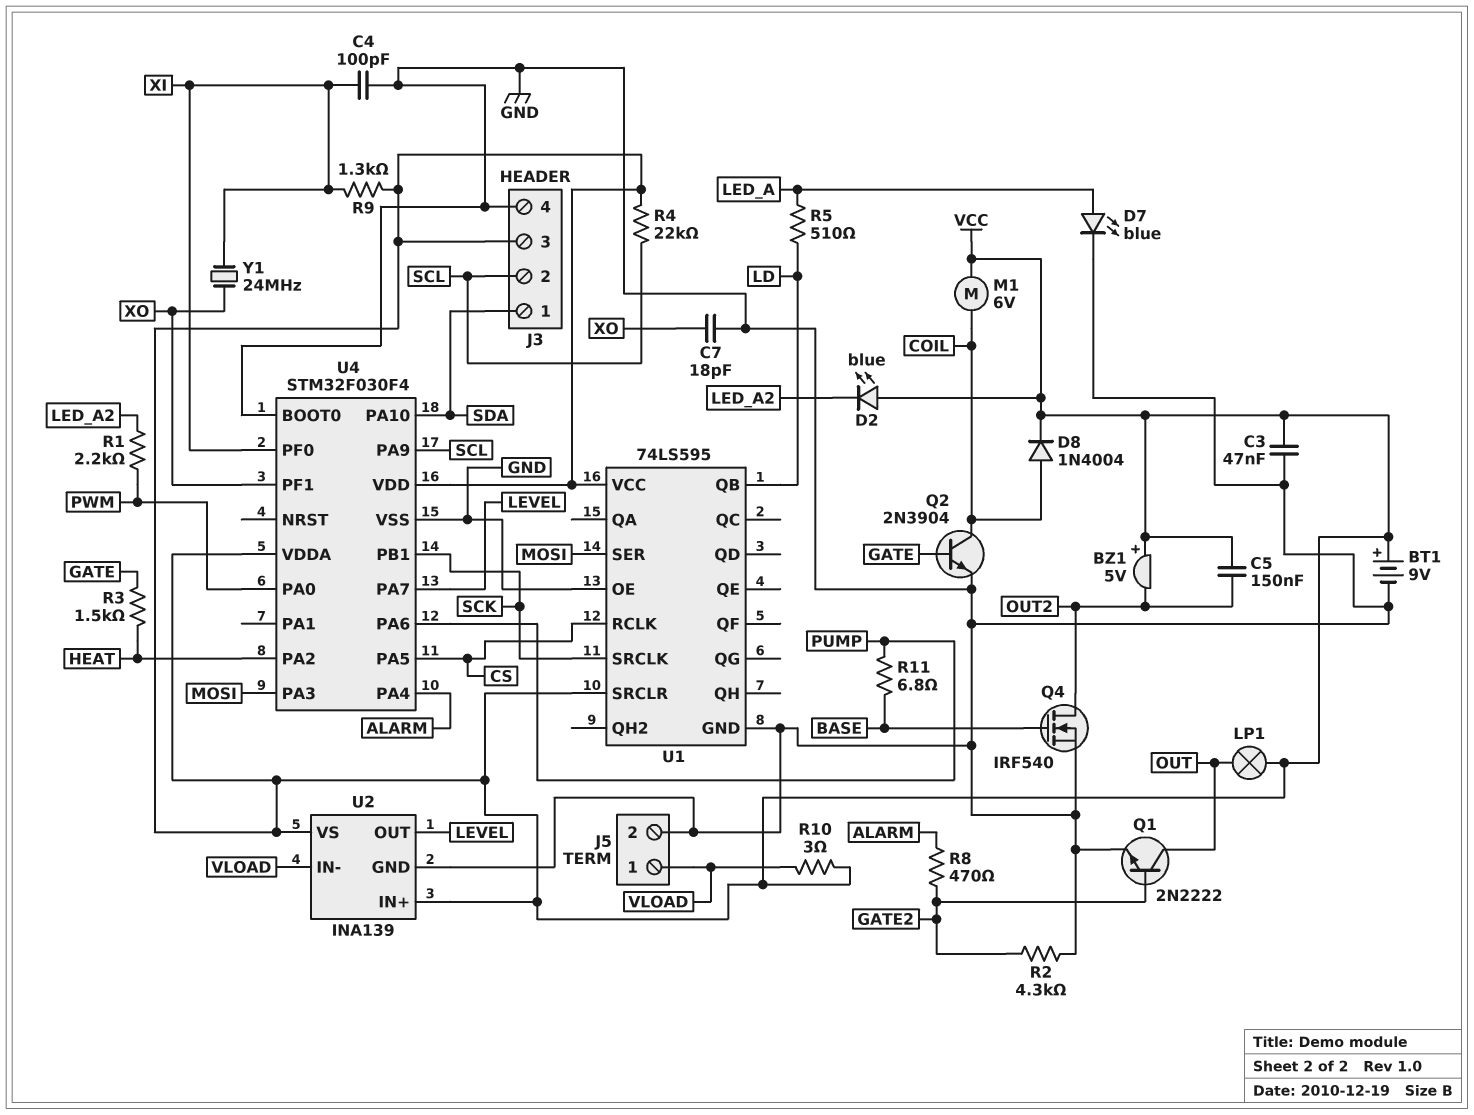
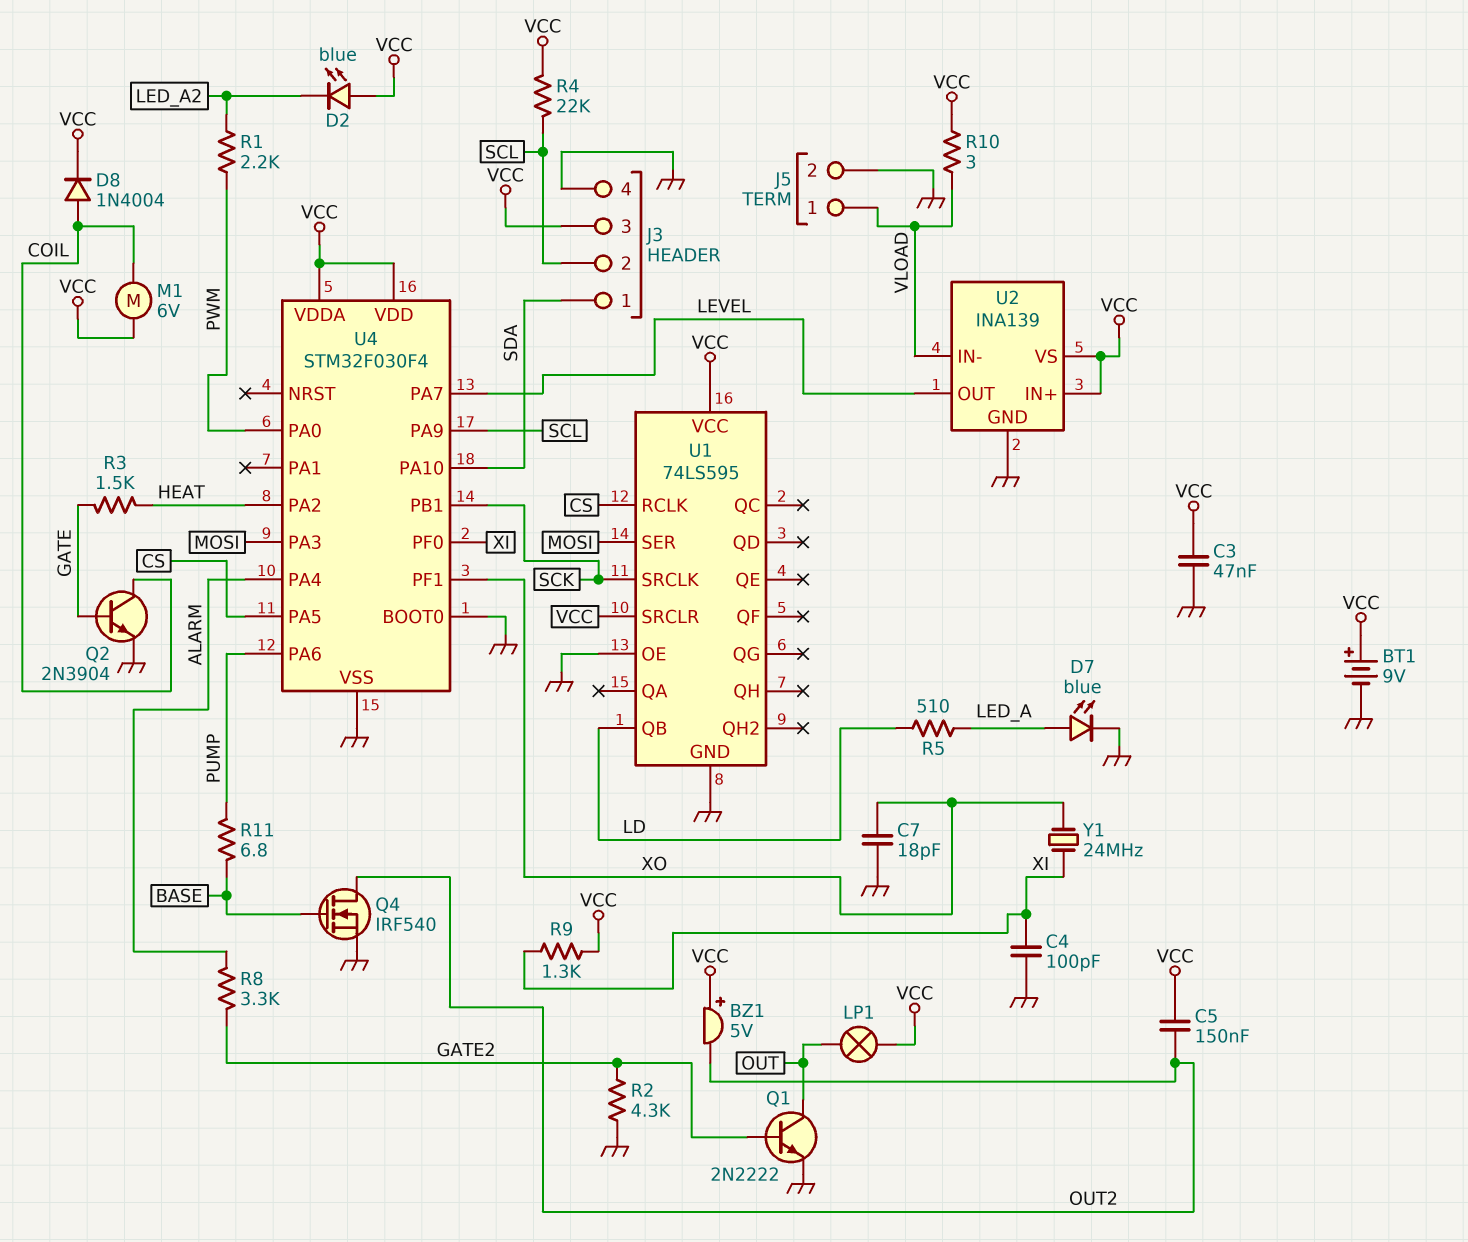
R8: 470 (ALARM, GATE2) -> 3.3k (ALARM, GATE2)

